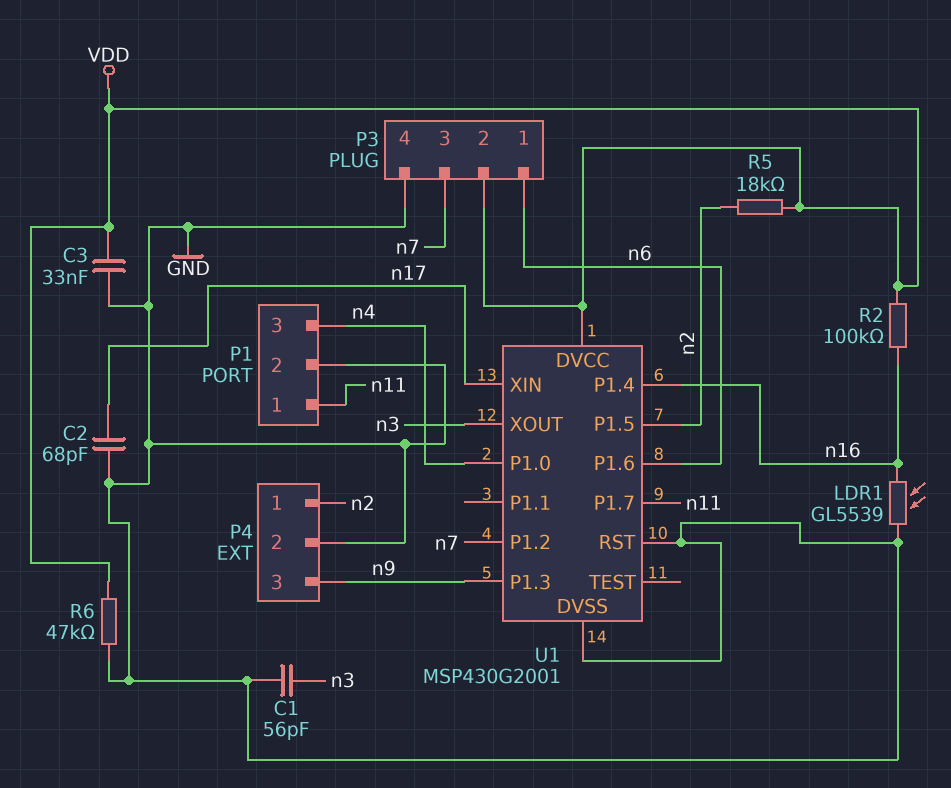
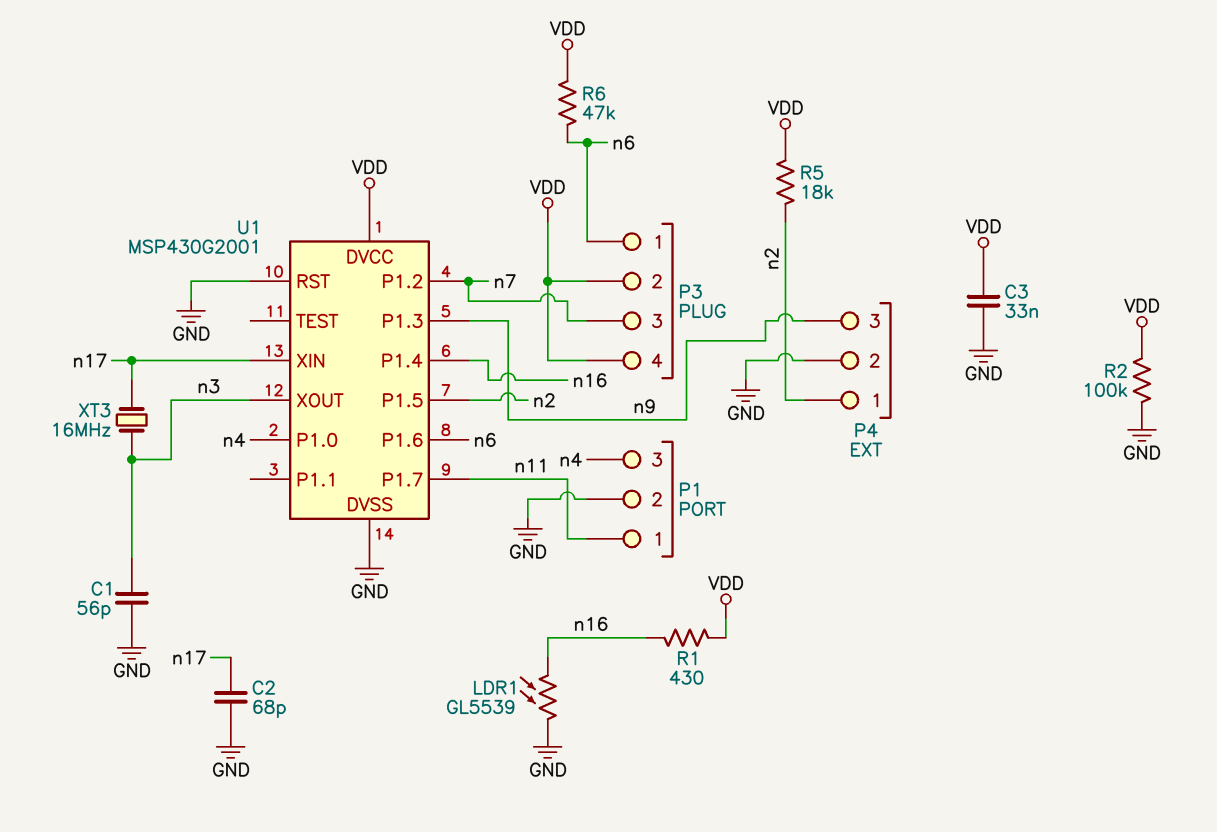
P3 pin 4: GND -> VDD
R1: none -> 430 (VDD, n16)
R2: 100k (VDD, n16) -> 100k (GND, VDD)
R6: 47k (GND, VDD) -> 47k (VDD, n6)
XT3: none -> 16MHz (n3, n17)

